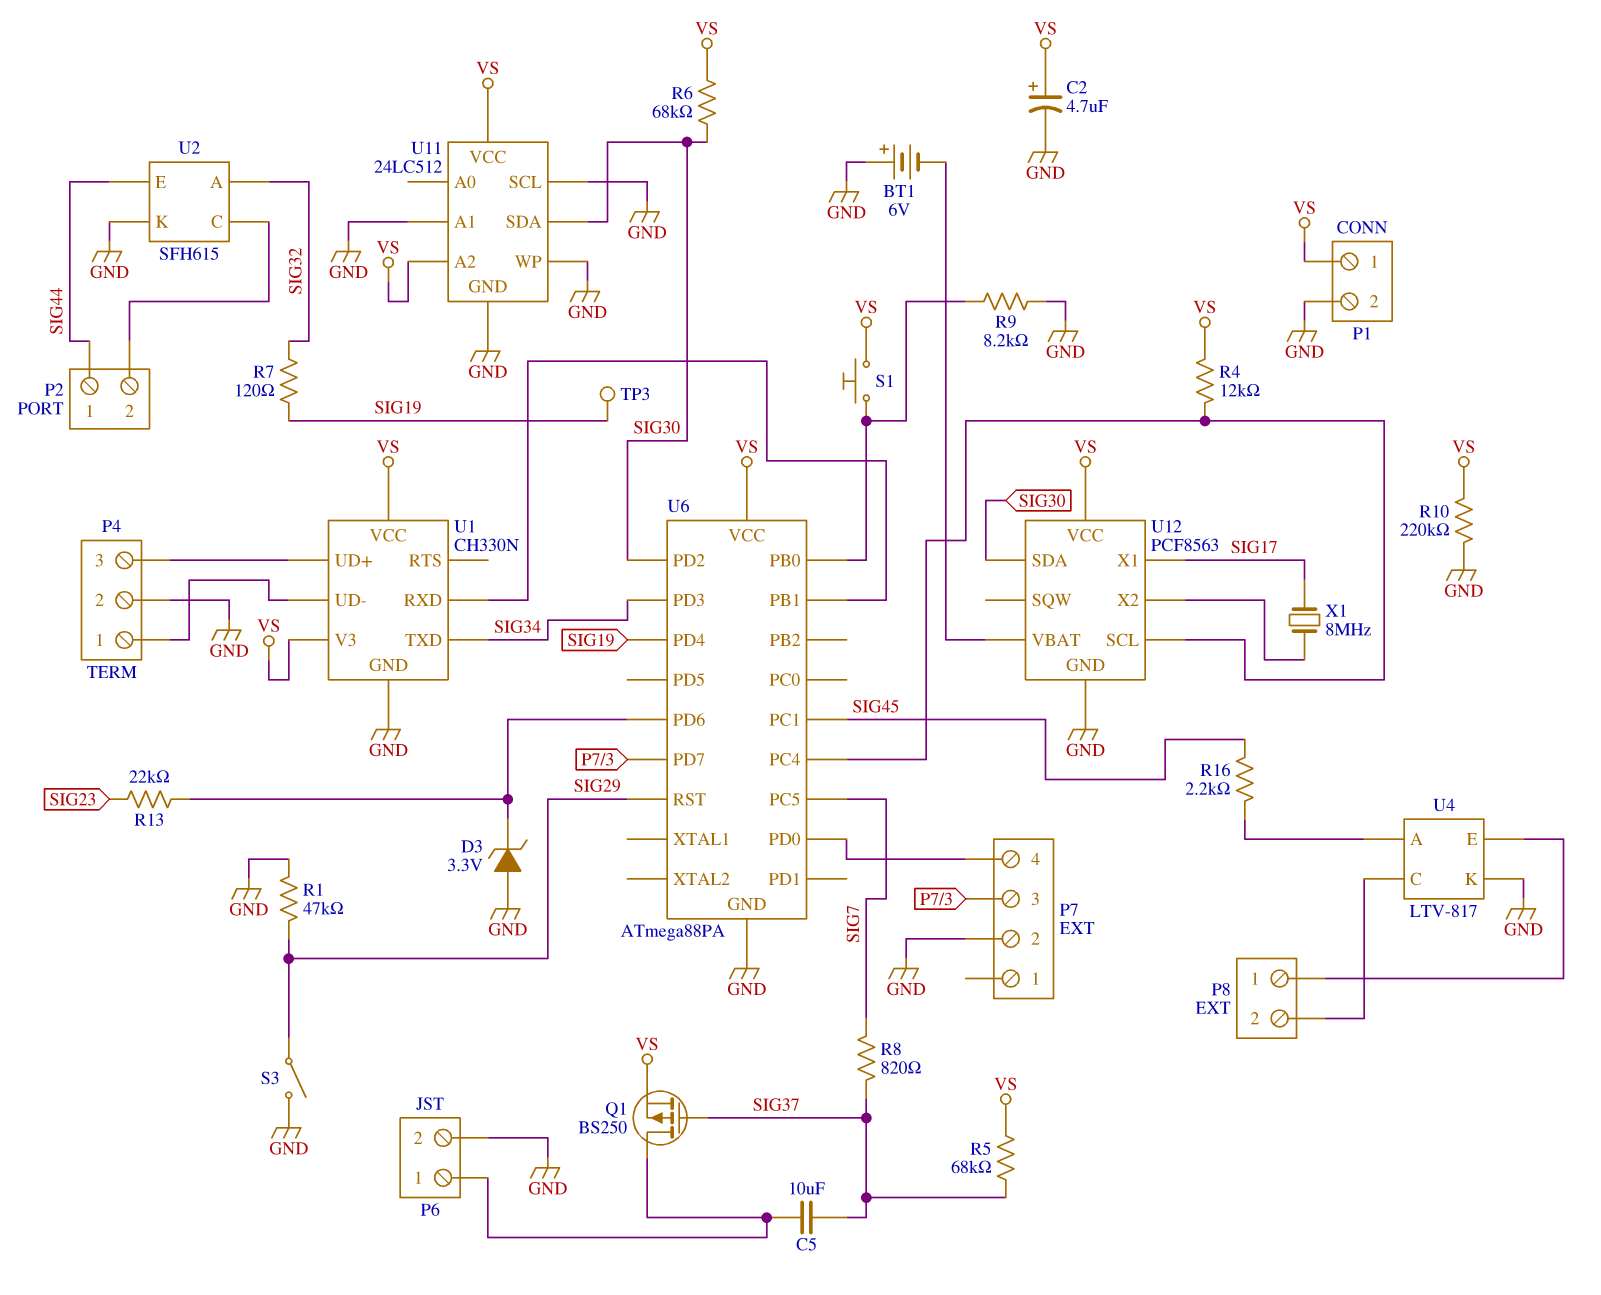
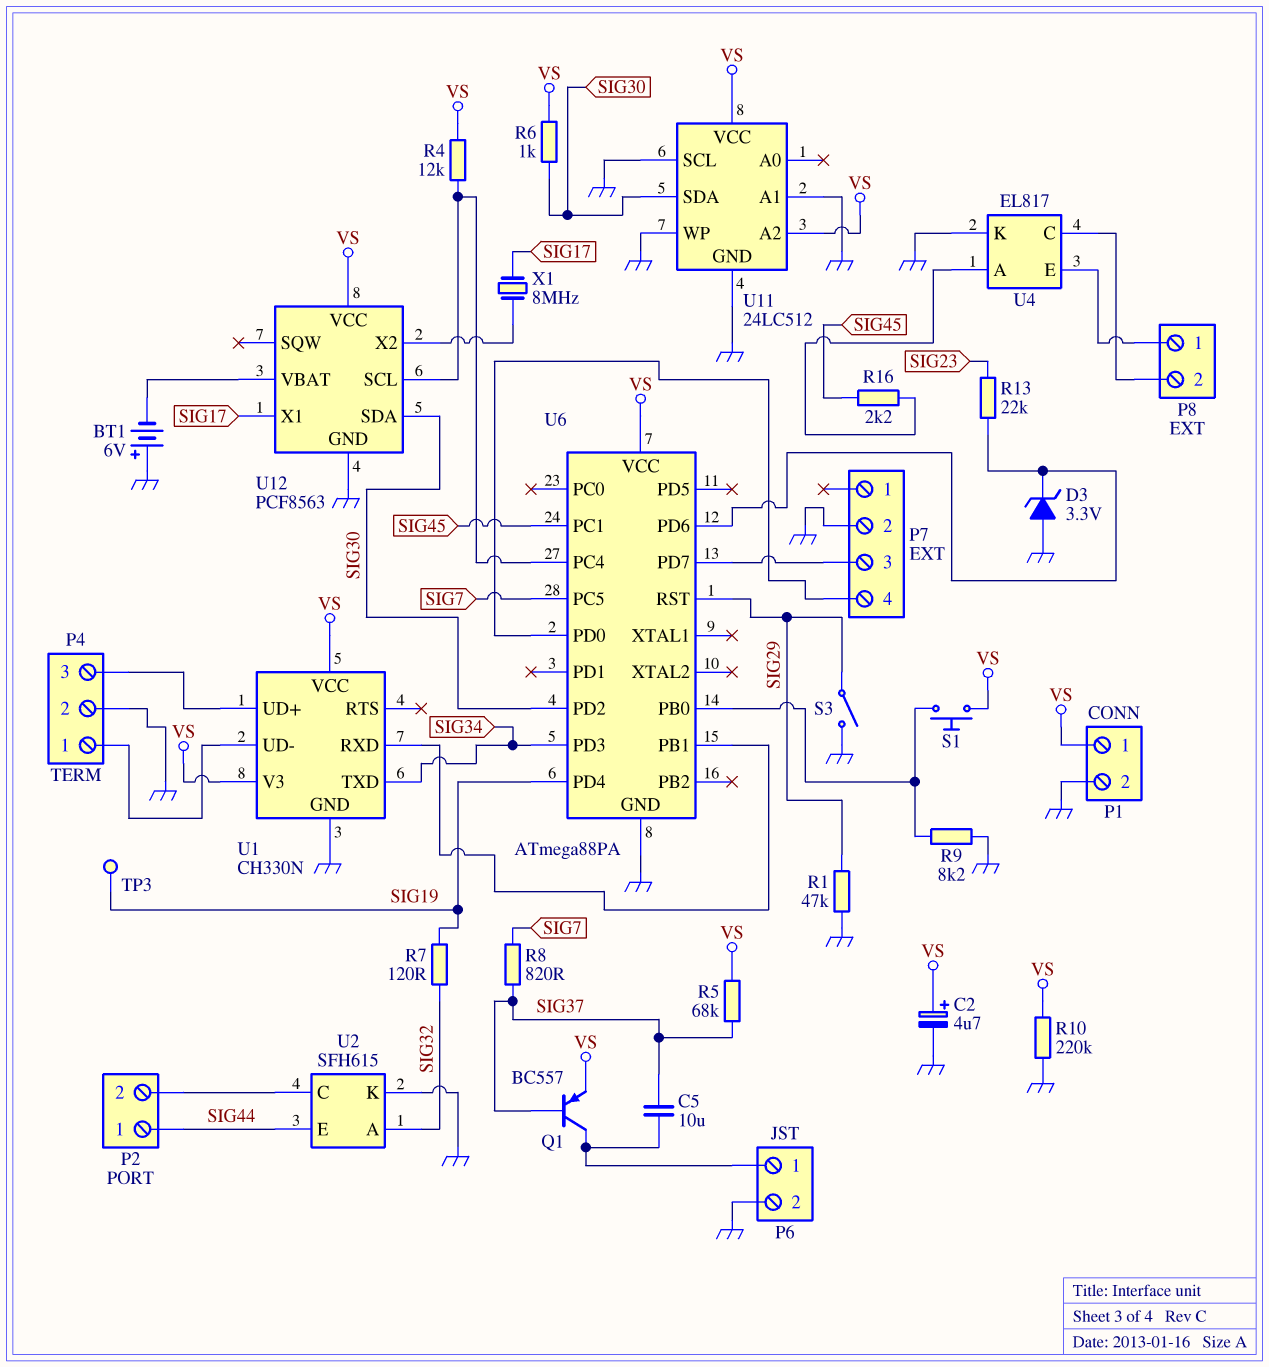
Q1: PMOS BS250 (G SIG37, D P6/1, S VS) -> PNP BC557 (B SIG37, C P6/1, E VS)
R6: 68k (SIG30, VS) -> 1k (SIG30, VS)
U4: LTV-817 -> EL817

